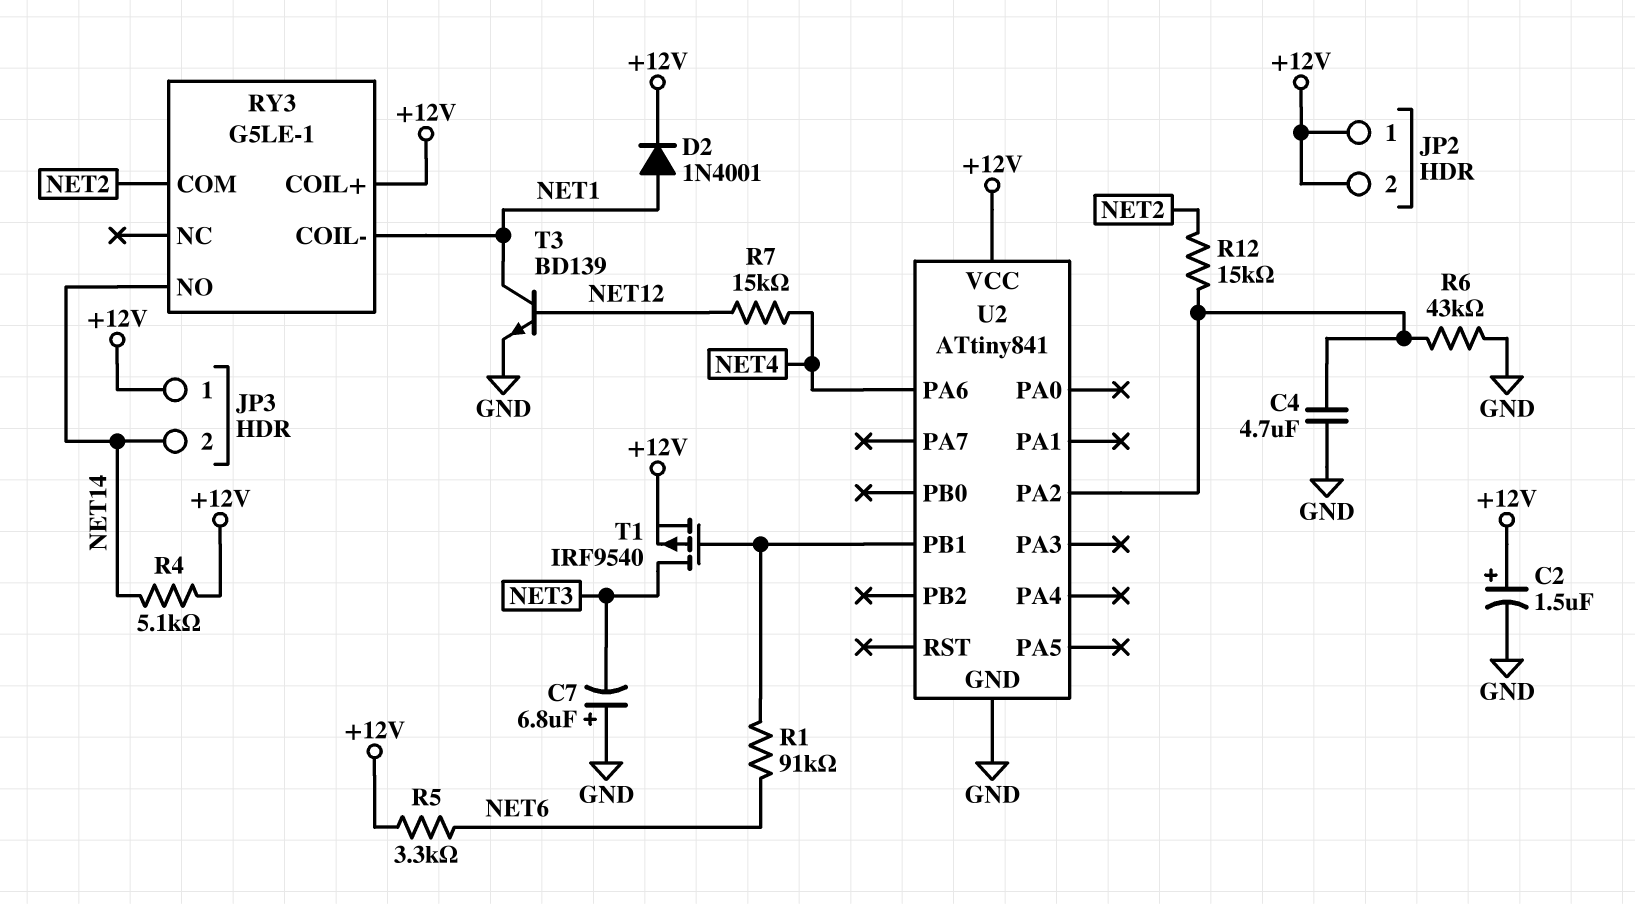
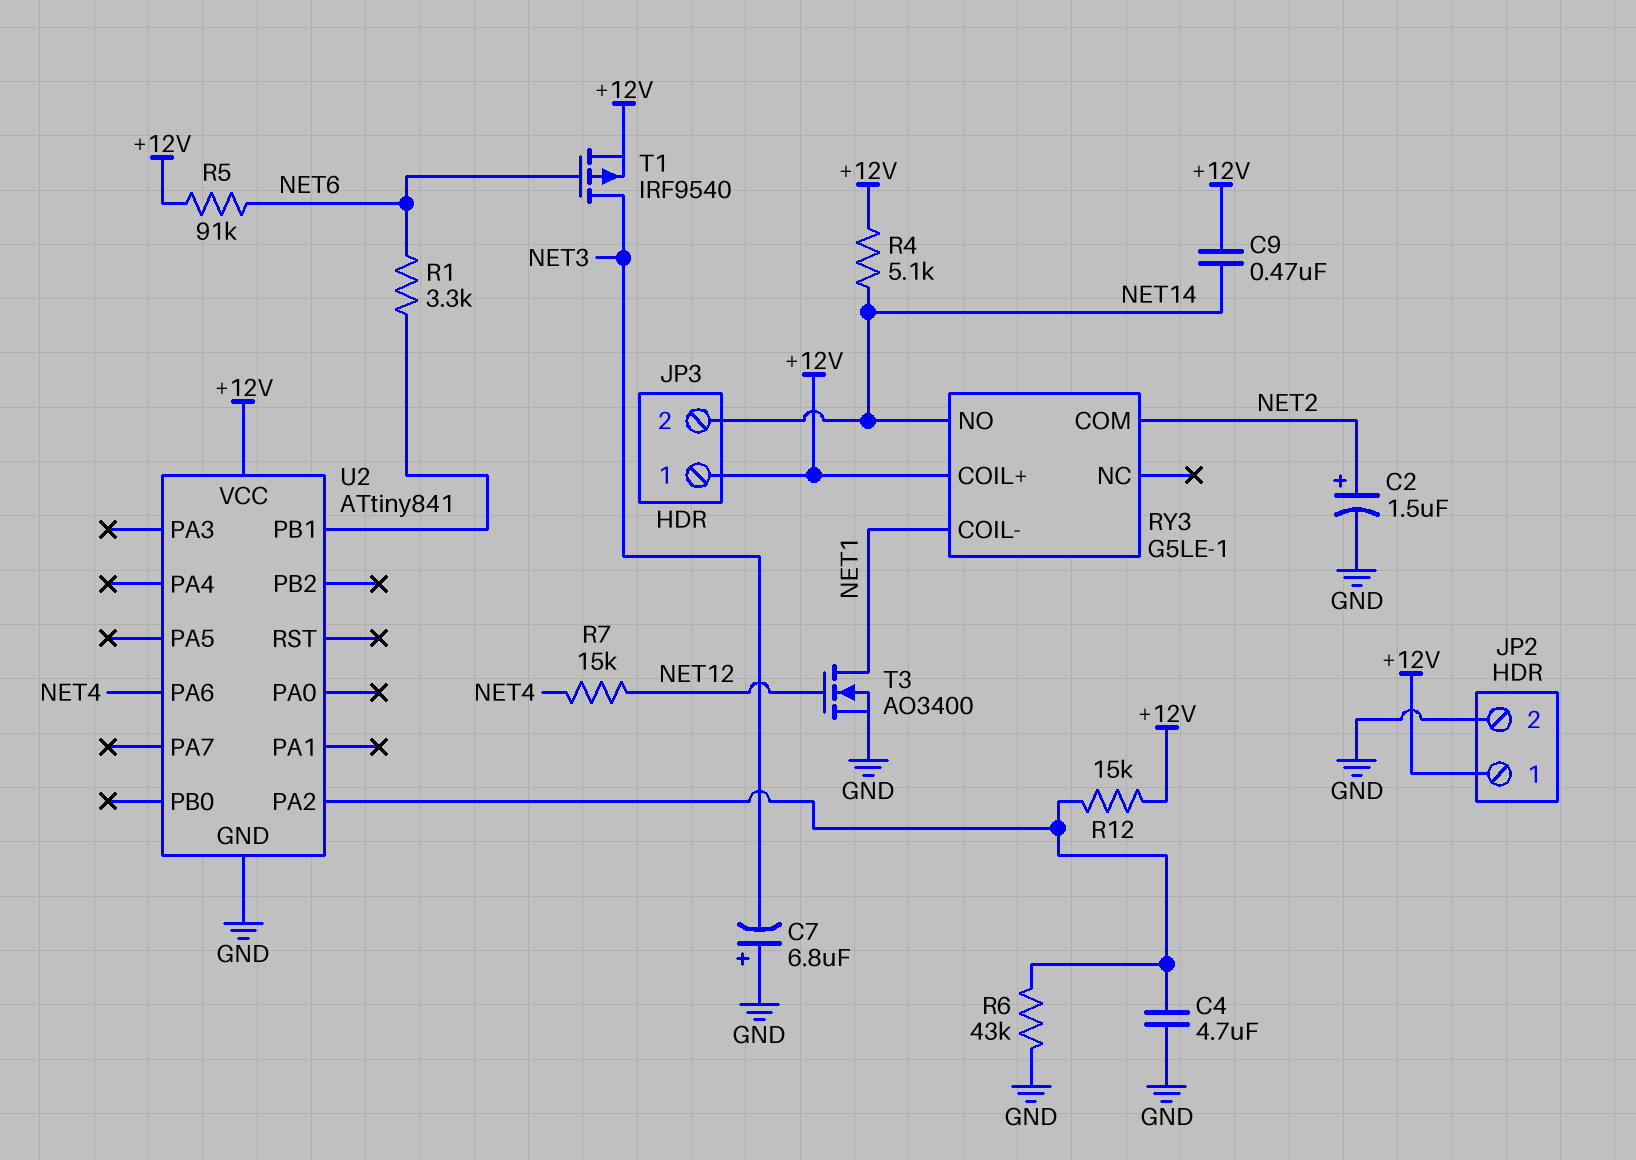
C2: 1.5uF (plus +12V, minus GND) -> 1.5uF (plus NET2, minus GND)
C9: none -> 470nF (+12V, NET14)
D2: diode 1N4001 (A NET1, K +12V) -> none
JP2 pin 2: +12V -> GND
R1: 91k (NET6, U2/PB1) -> 3.3k (NET6, U2/PB1)
R5: 3.3k (+12V, NET6) -> 91k (+12V, NET6)
R12: 15k (NET2, U2/PA2) -> 15k (+12V, U2/PA2)
T1: PMOS IRF9540 (G U2/PB1, D NET3, S +12V) -> PMOS IRF9540 (G NET6, D NET3, S +12V)
T3: NPN BD139 (B NET12, C NET1, E GND) -> NMOS AO3400 (G NET12, D NET1, S GND)

